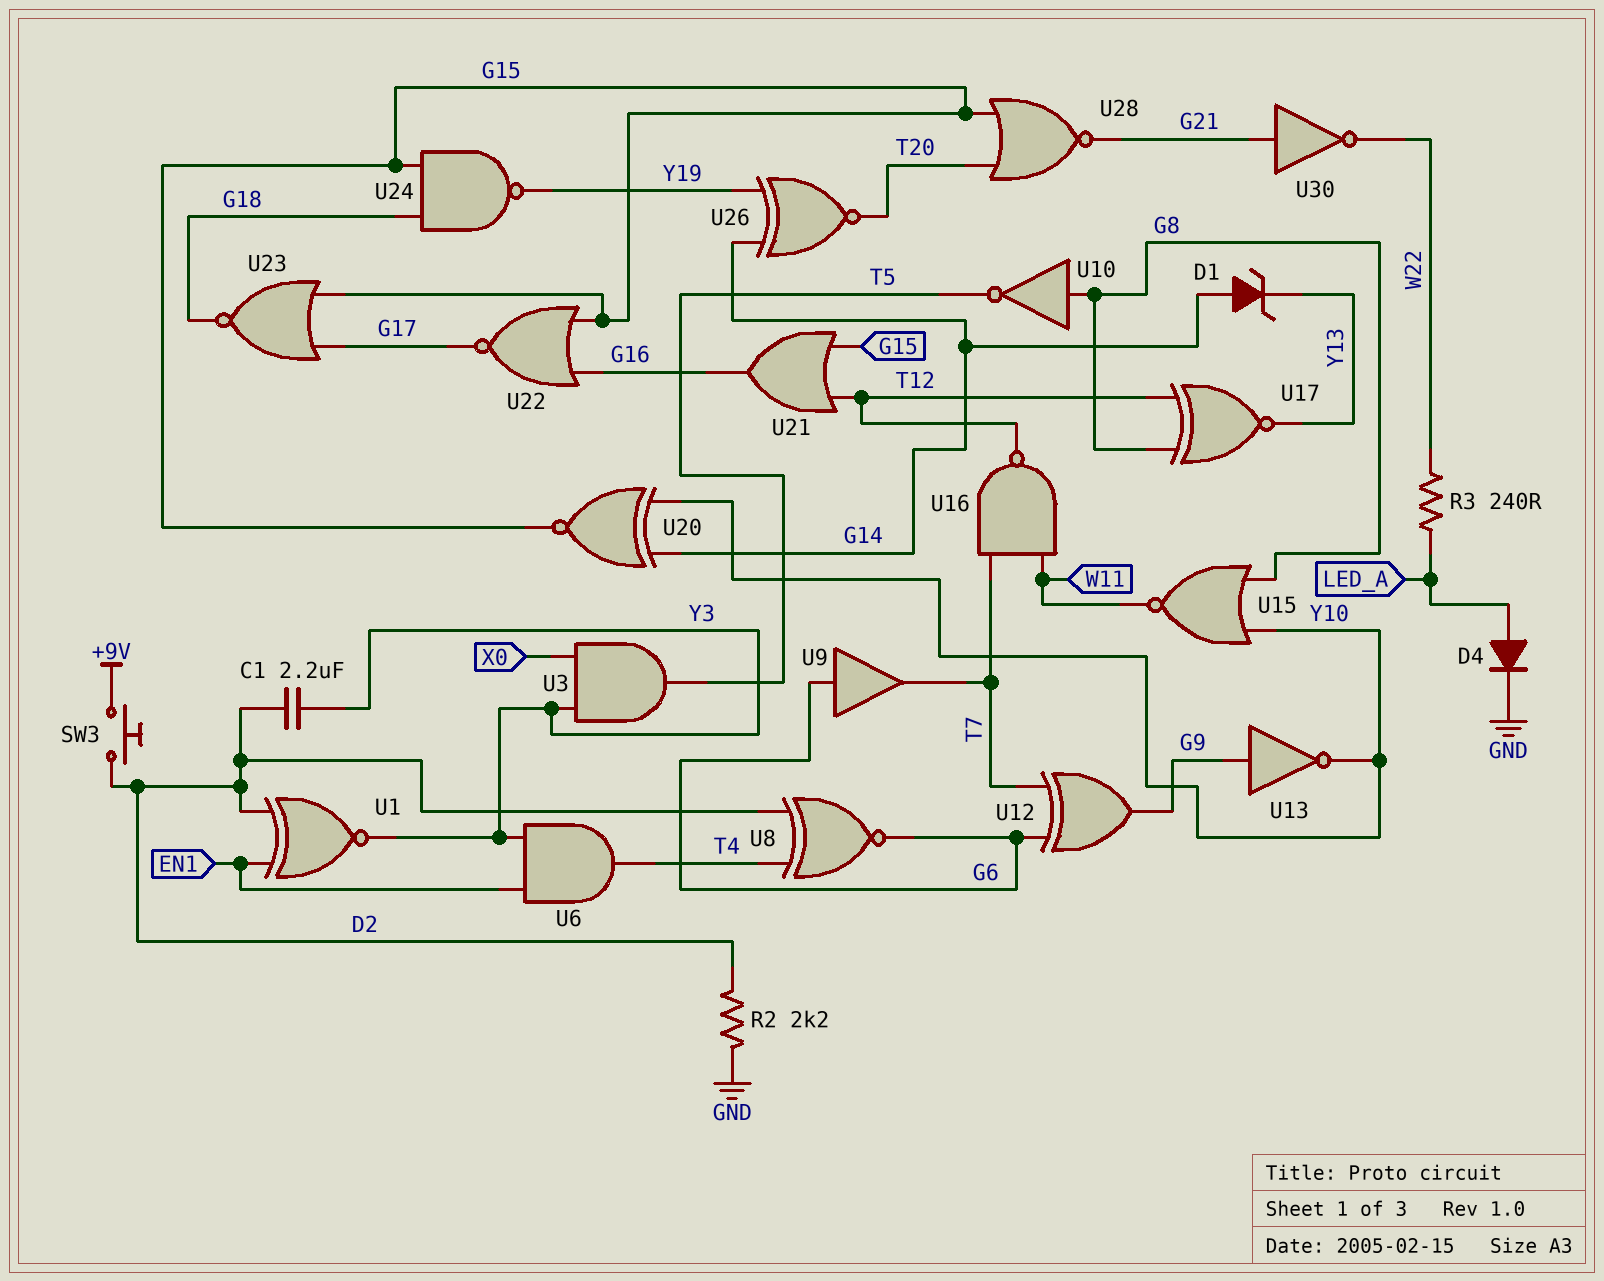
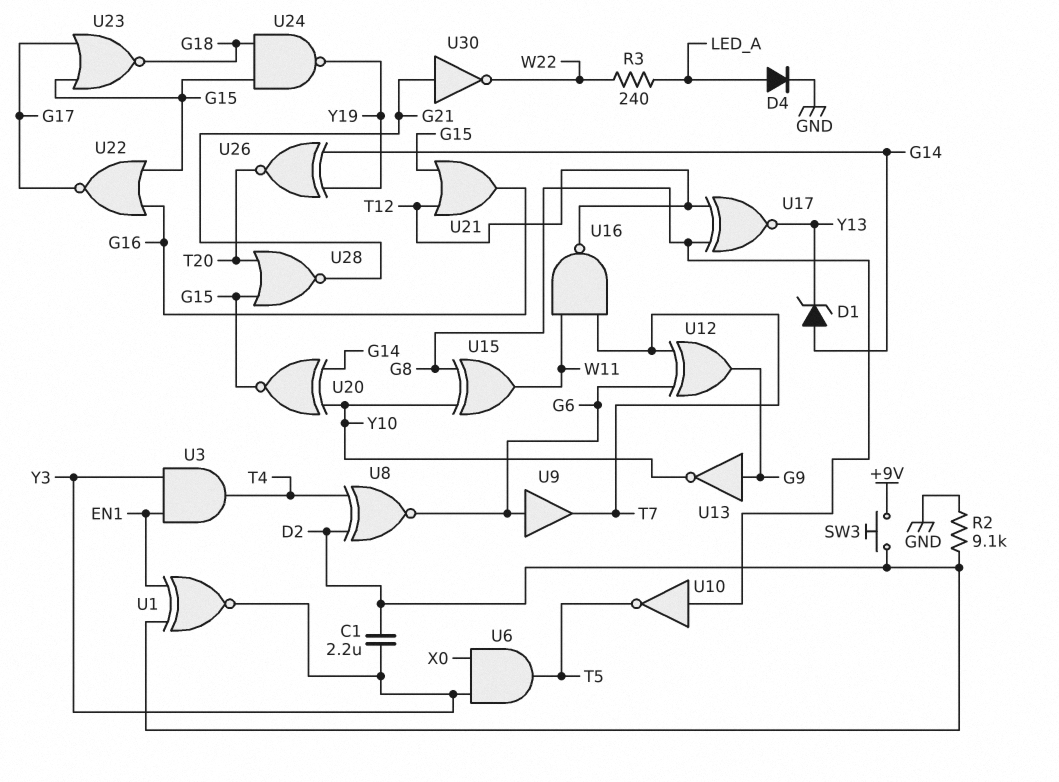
R2: 2.2k (D2, GND) -> 9.1k (D2, GND)
U3: AND (in X0, in Y3, out T5) -> AND (in EN1, in Y3, out T4)
U6: AND (in EN1, in Y3, out T4) -> AND (in X0, in Y3, out T5)
U15: NOR (in G8, in Y10, out W11) -> XOR (in G8, in Y10, out W11)

